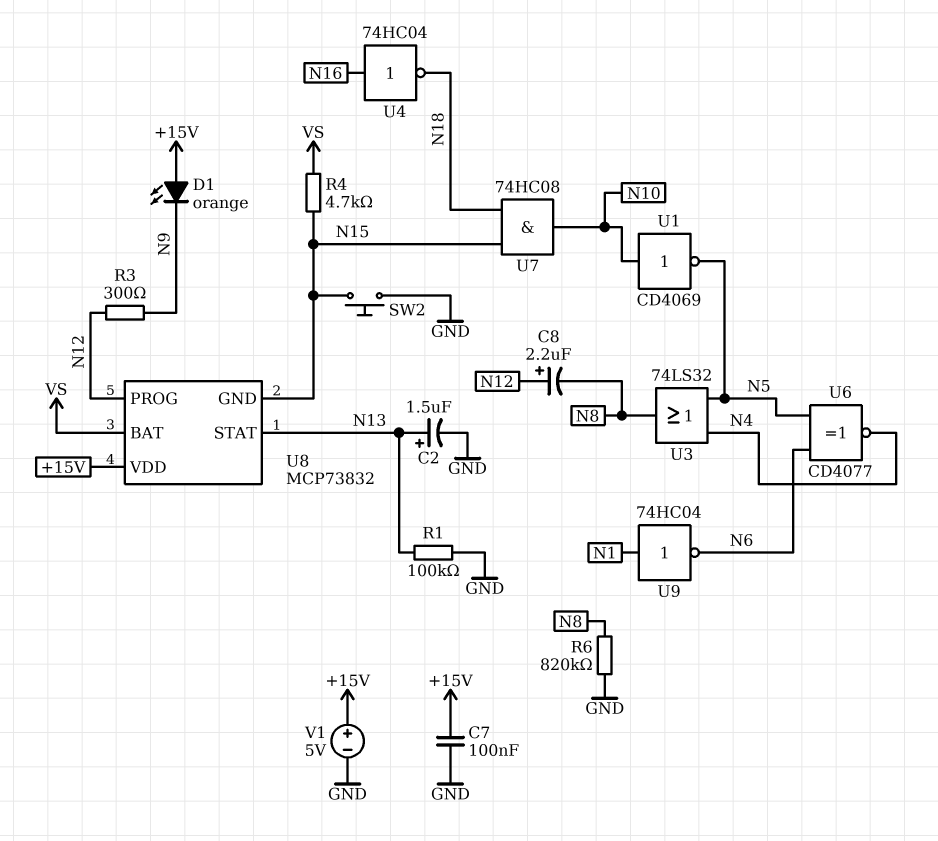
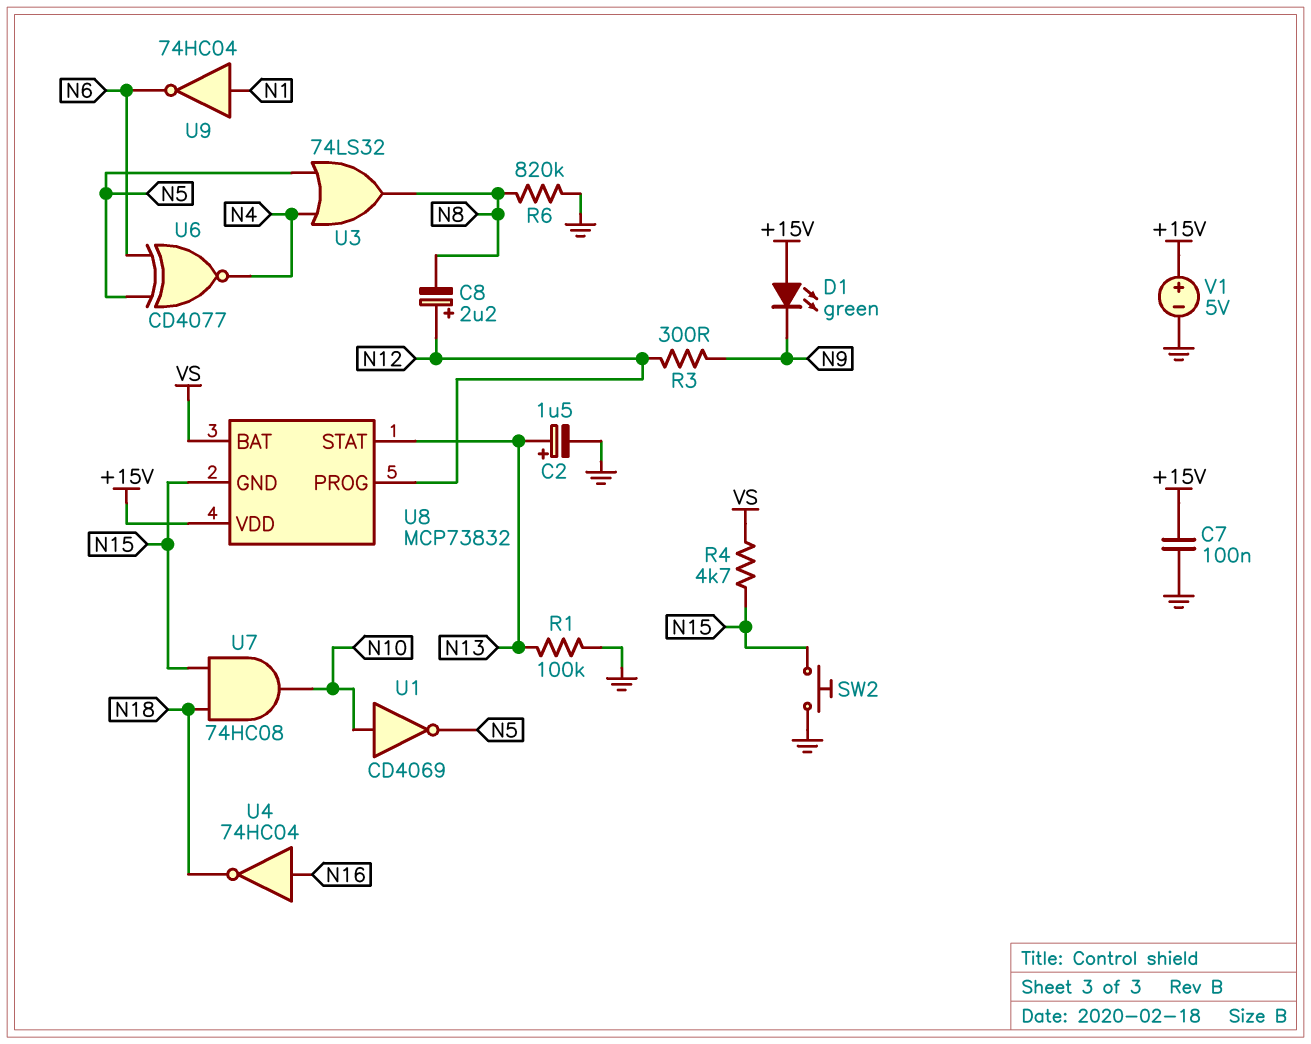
D1: LED orange (A +15V, K N9) -> LED green (A +15V, K N9)

